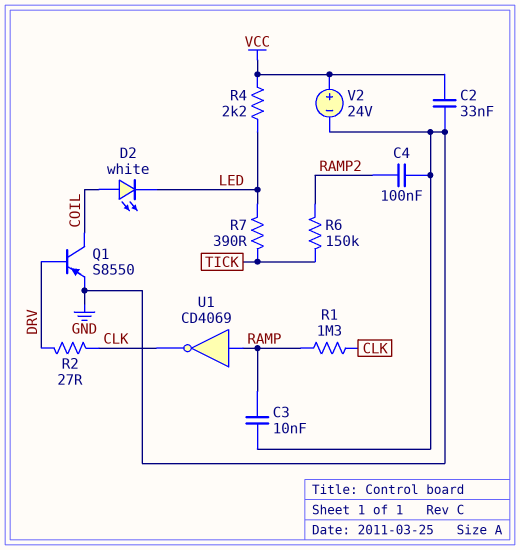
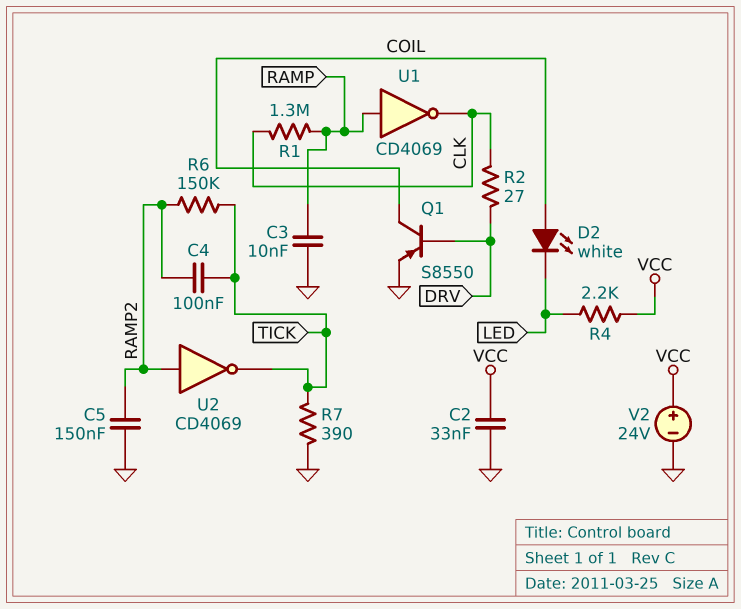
C4: 100nF (GND, RAMP2) -> 100nF (RAMP2, TICK)
C5: none -> 150nF (GND, RAMP2)
R7: 390 (LED, TICK) -> 390 (GND, TICK)
U2: none -> NOT CD4069 (in RAMP2, out TICK)

